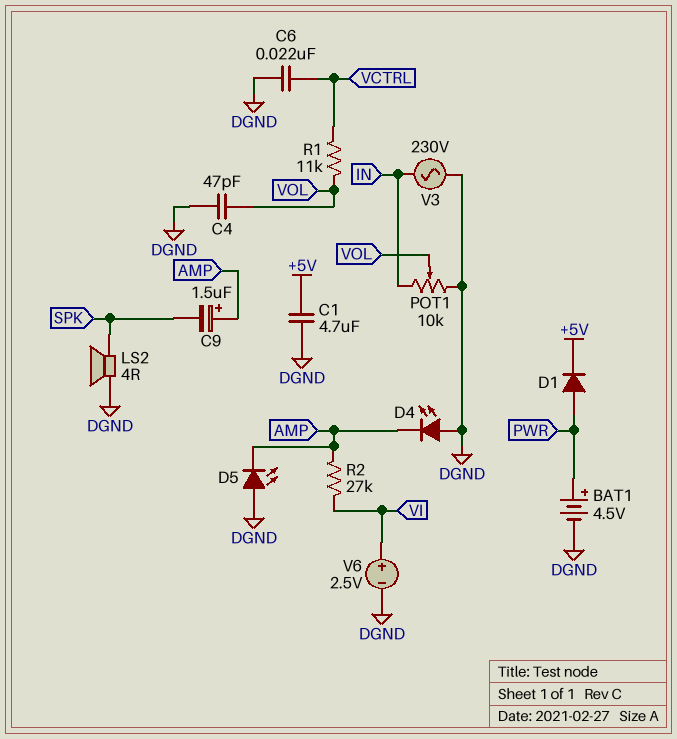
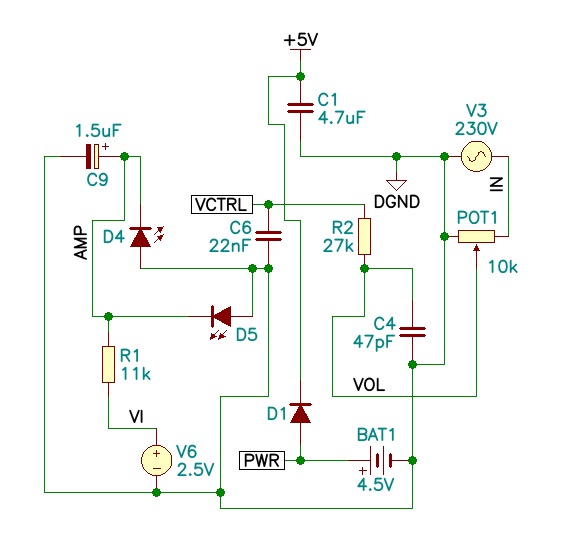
C9: 1.5uF (plus AMP, minus SPK) -> 1.5uF (plus AMP, minus DGND)
LS2: speaker 4R (DGND, SPK) -> none
R1: 11k (VCTRL, VOL) -> 11k (AMP, VI)
R2: 27k (AMP, VI) -> 27k (VCTRL, VOL)

